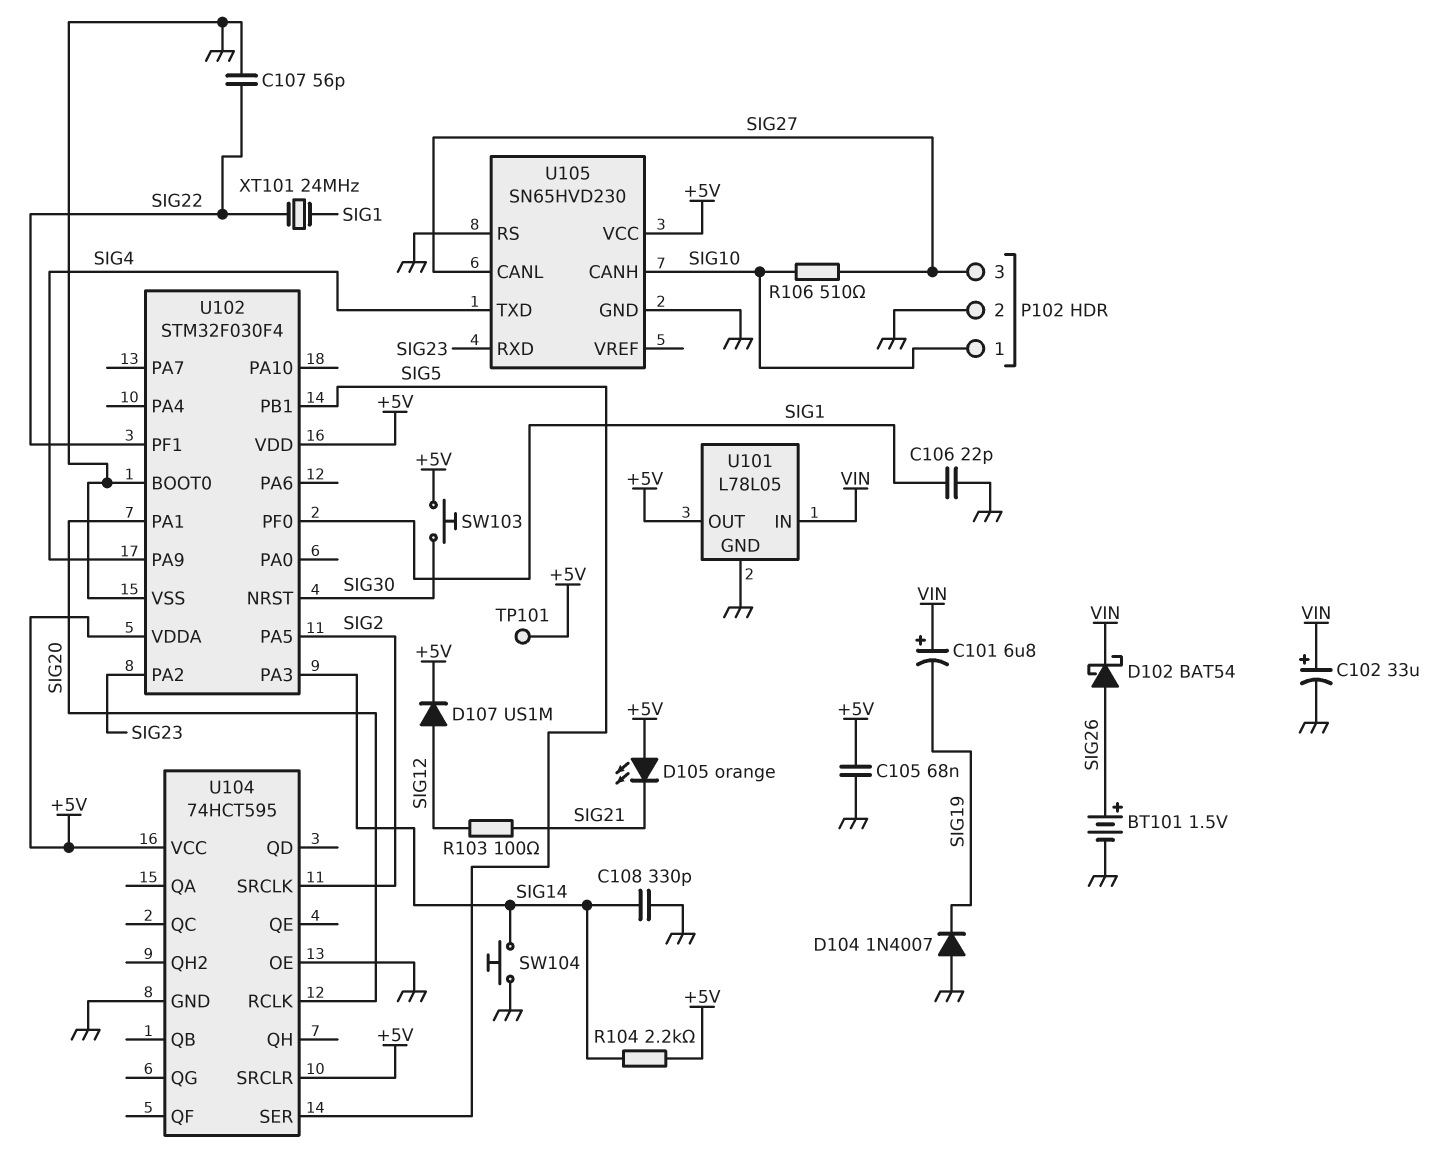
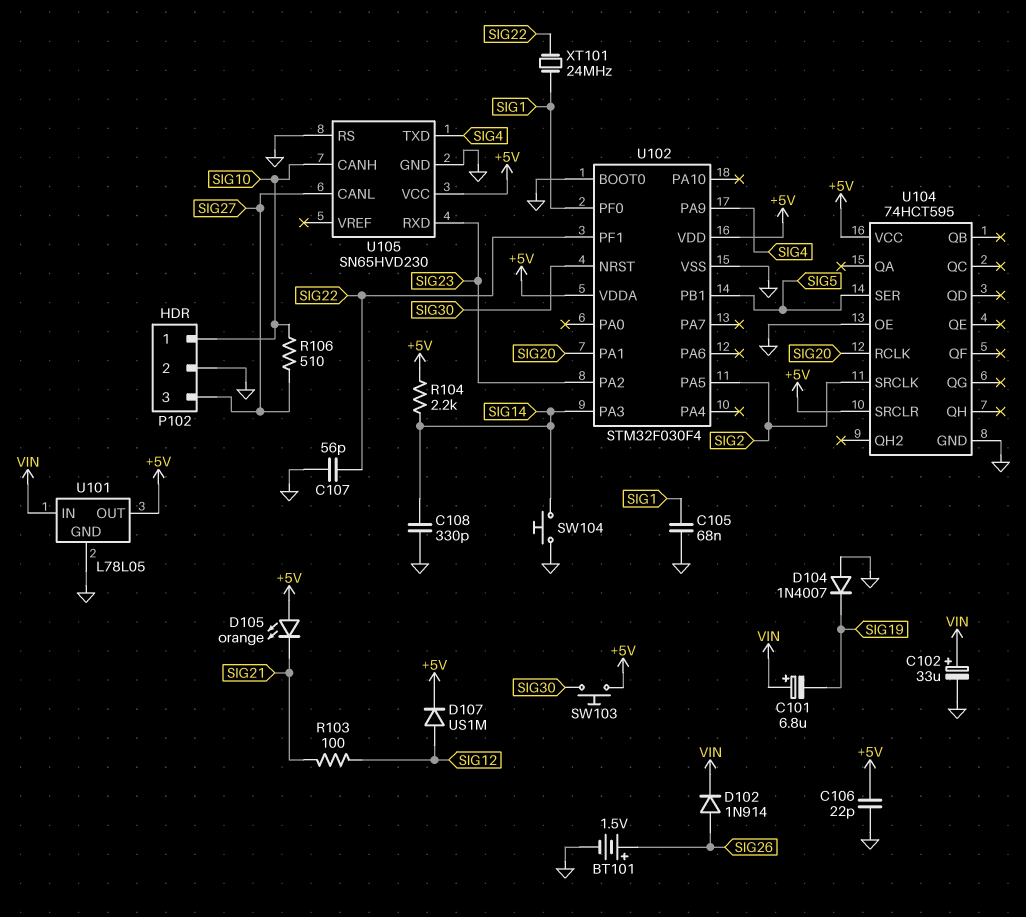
C105: 68nF (+5V, GND) -> 68nF (GND, SIG1)
C106: 22pF (GND, SIG1) -> 22pF (+5V, GND)
D102: schottky BAT54 (A SIG26, K VIN) -> diode 1N914 (A SIG26, K VIN)
TP101: test point (+5V) -> none

